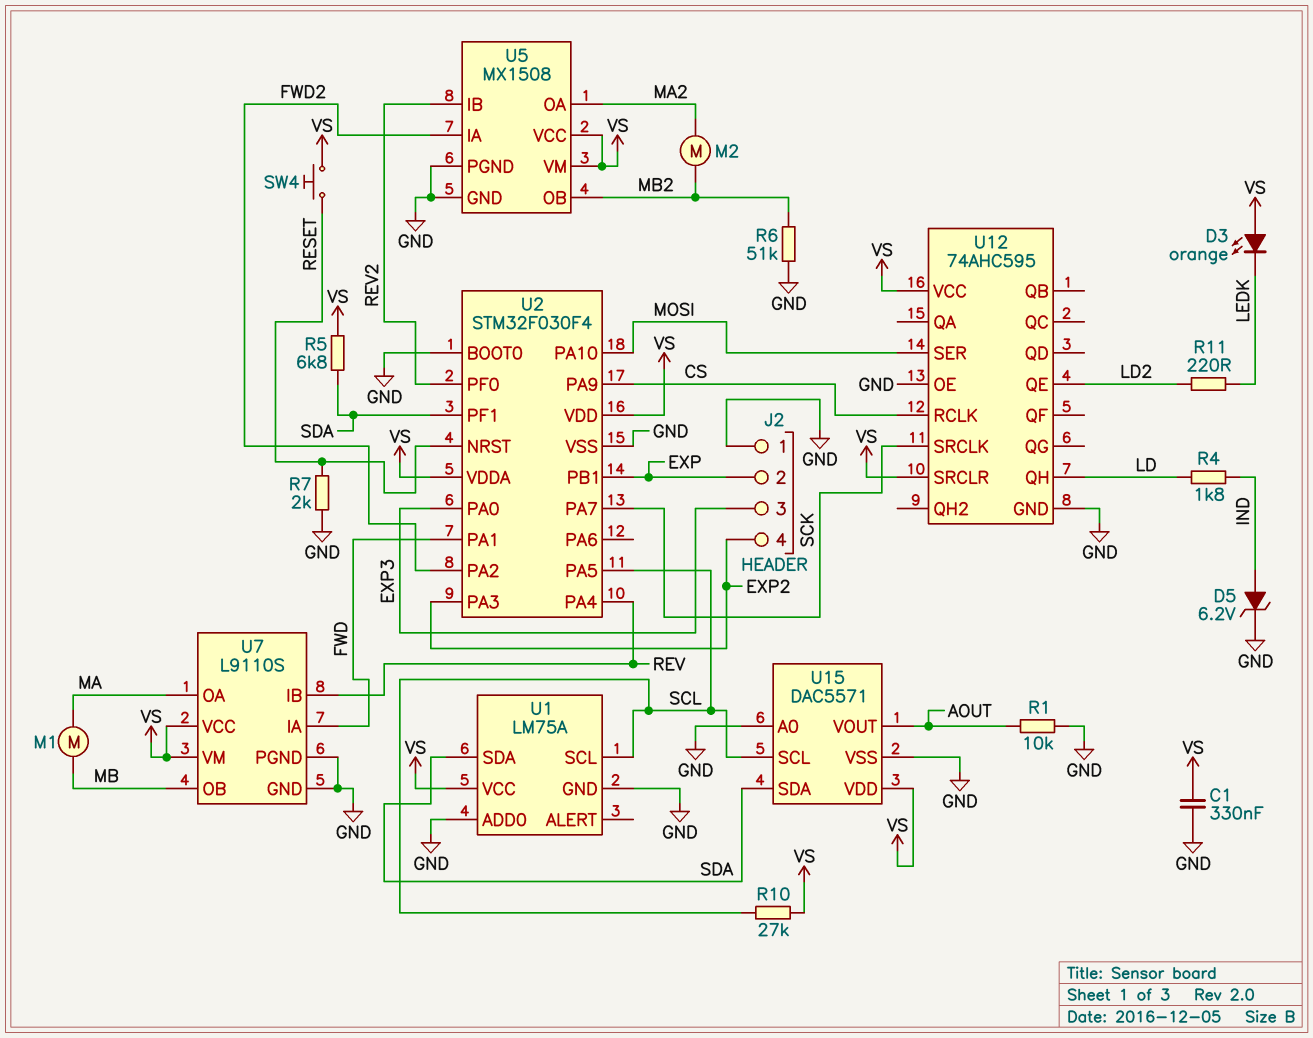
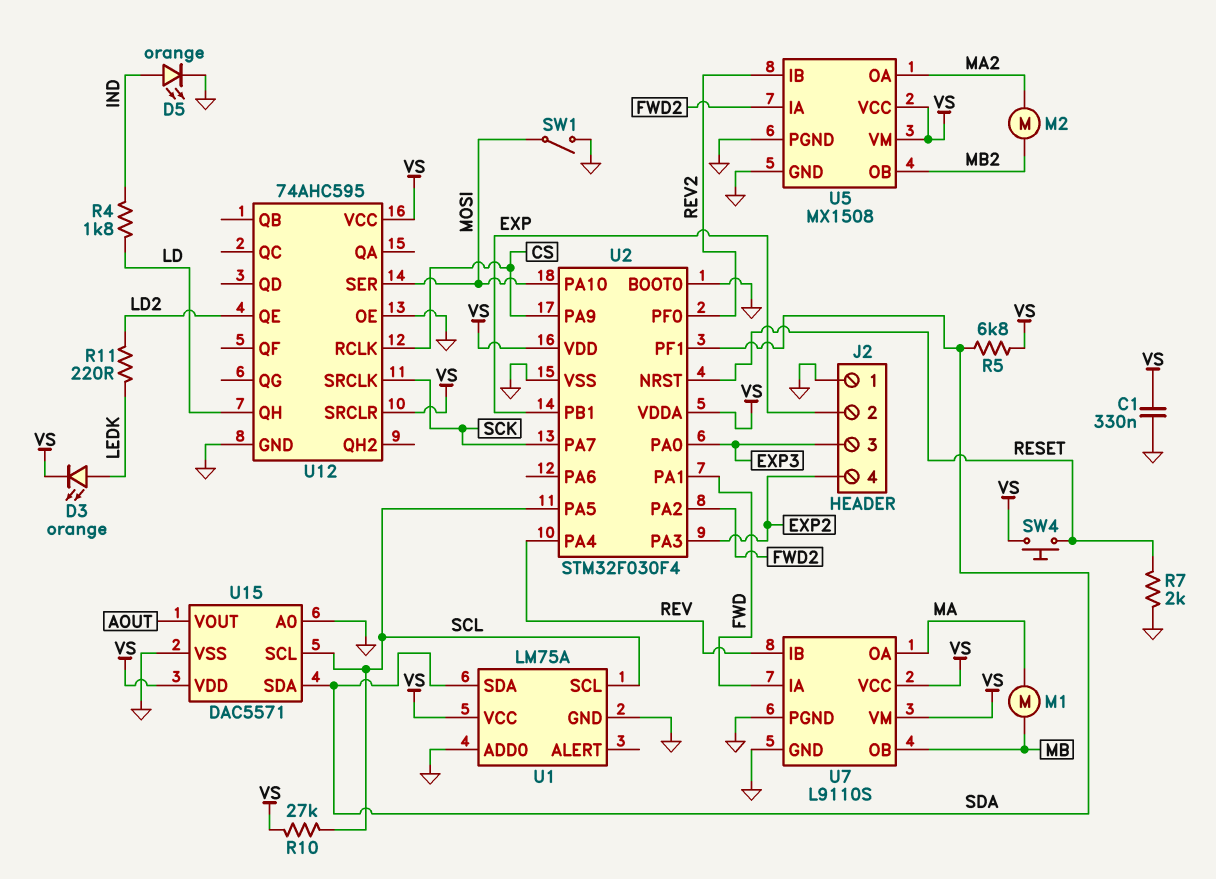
D3: LED orange (A VS, K LEDK) -> LED orange (A LEDK, K VS)
D5: zener 6.2V (A IND, K GND) -> LED orange (A IND, K GND)
R1: 10k (AOUT, GND) -> none
R6: 51k (GND, MB2) -> none
SW1: none -> switch (GND, MOSI)

